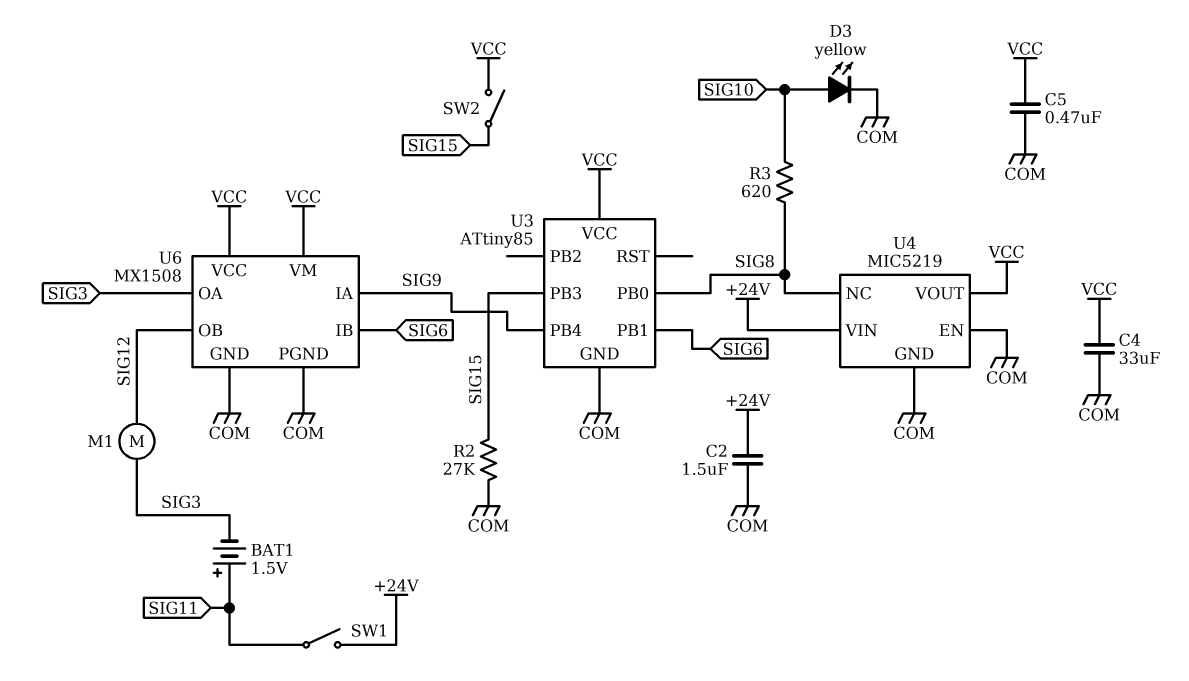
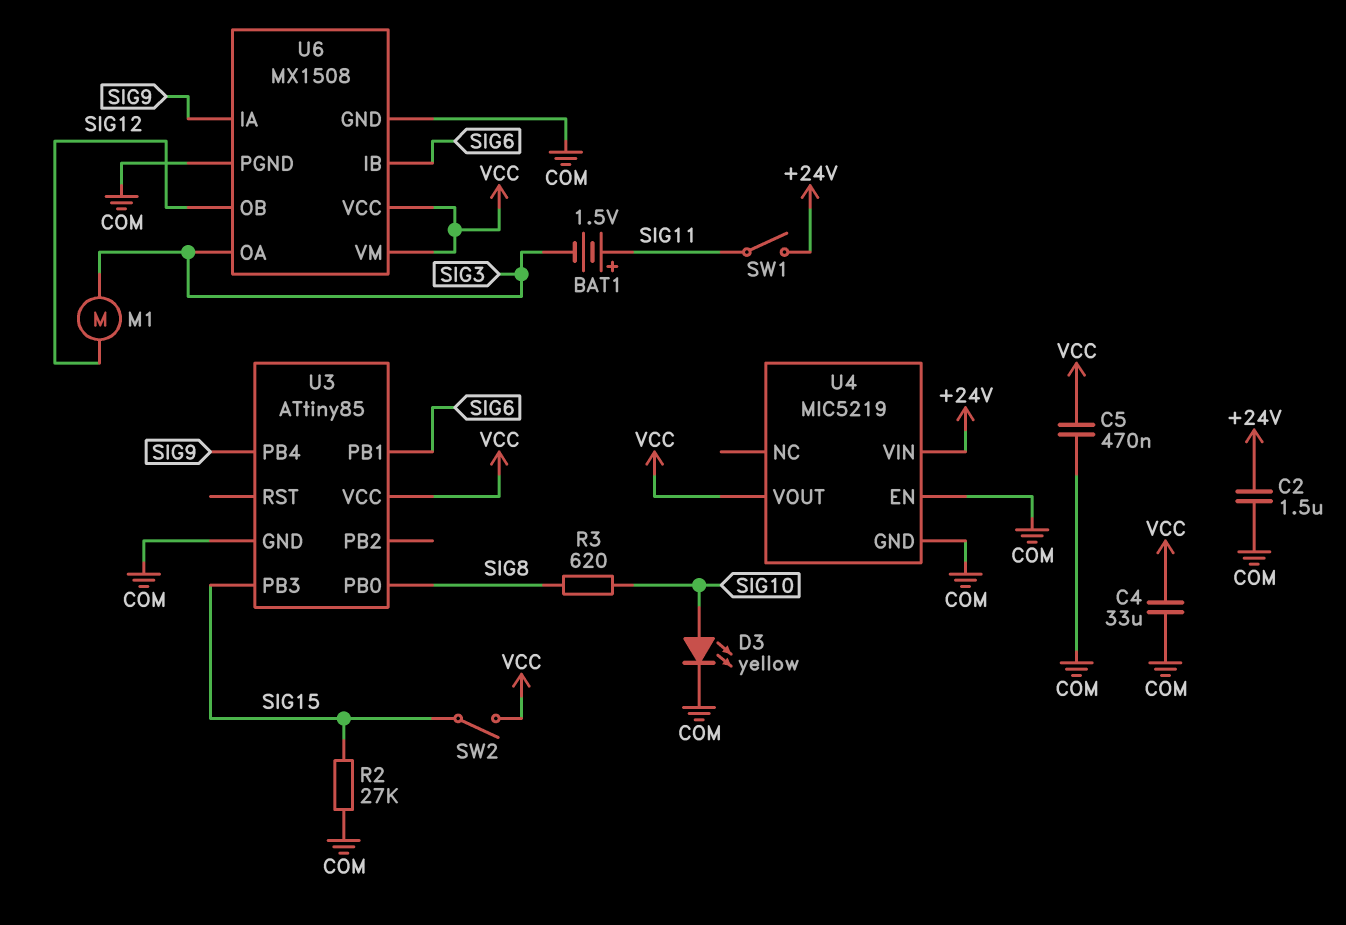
U4 pin NC: SIG8 -> none

